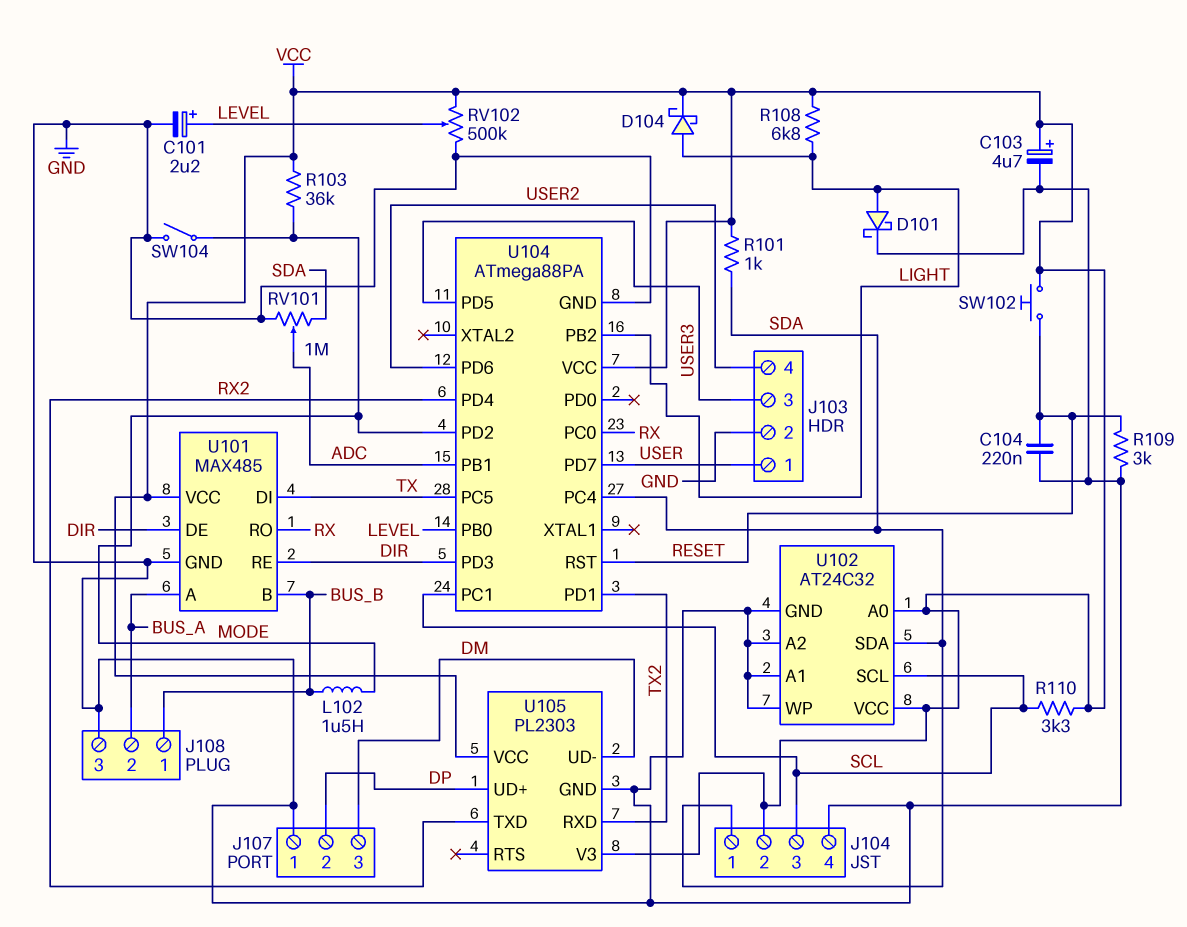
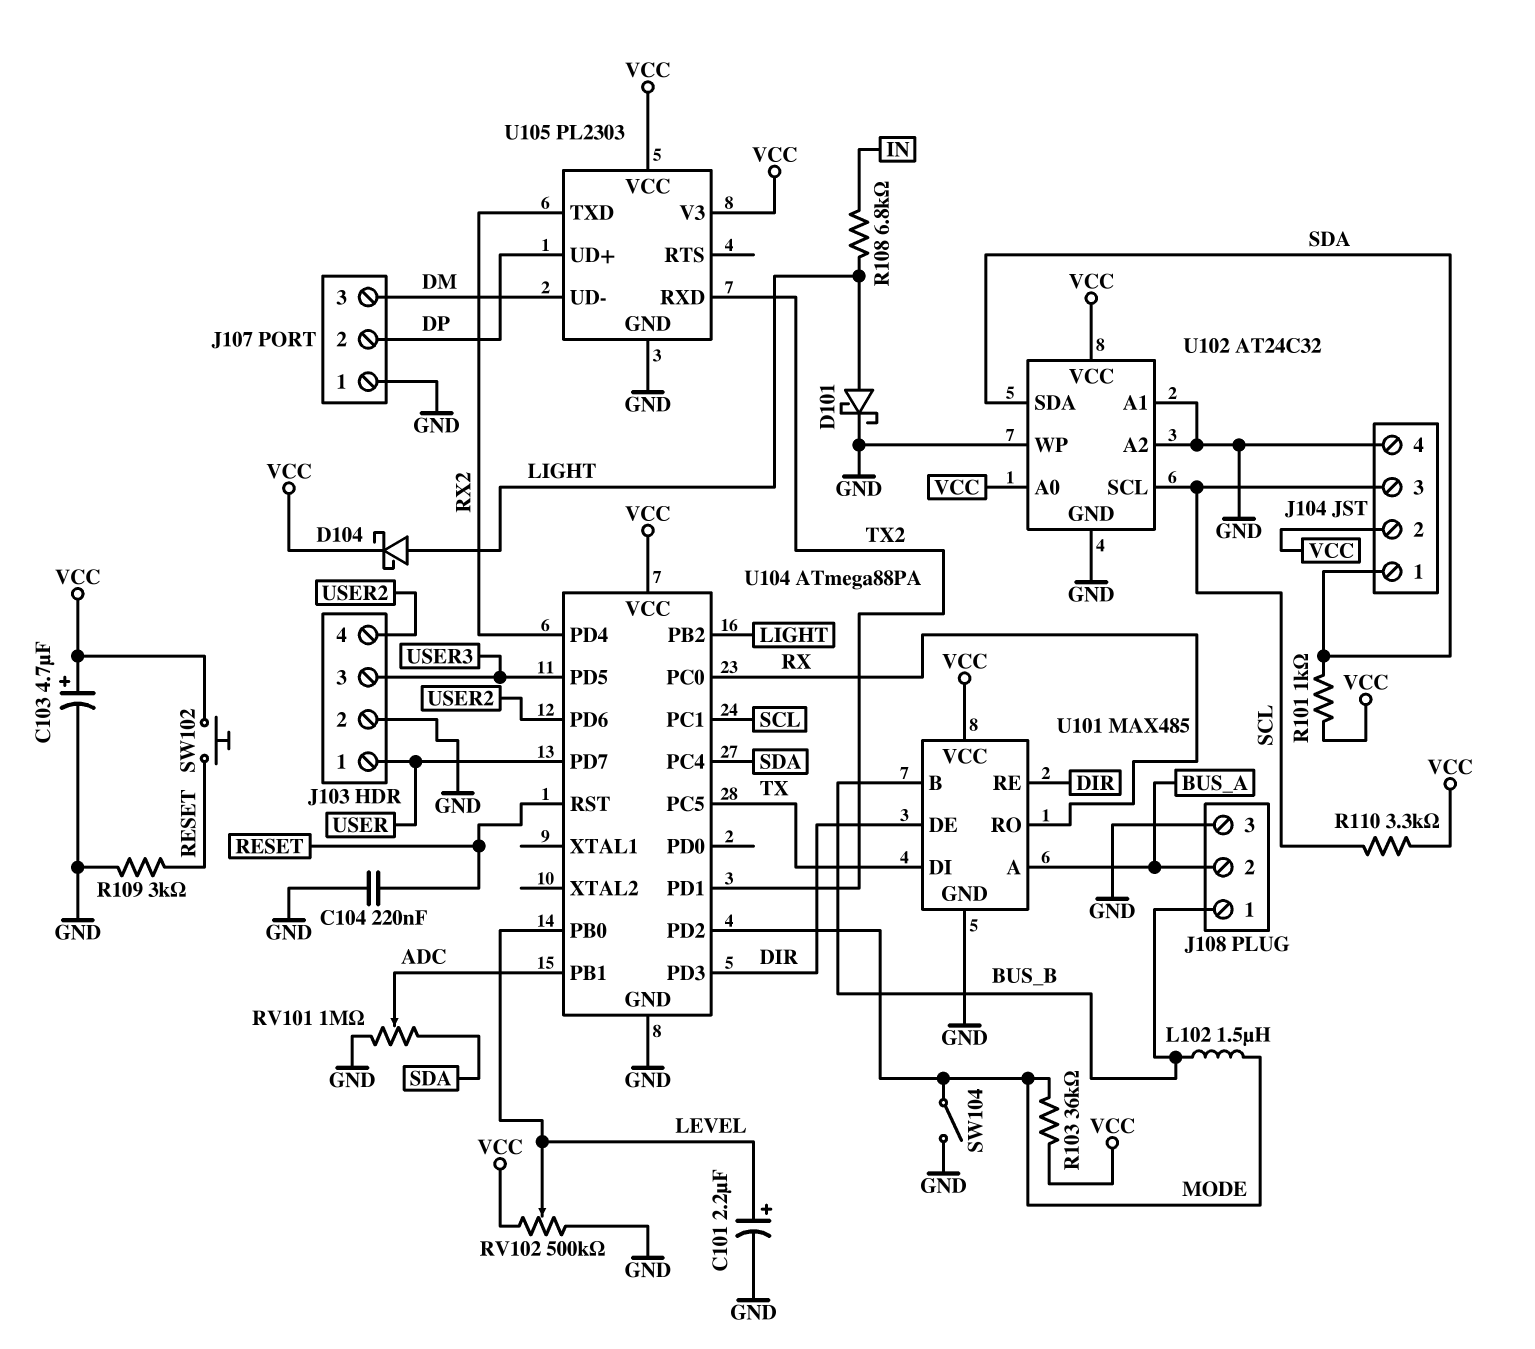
R108: 6.8k (LIGHT, VCC) -> 6.8k (IN, LIGHT)

